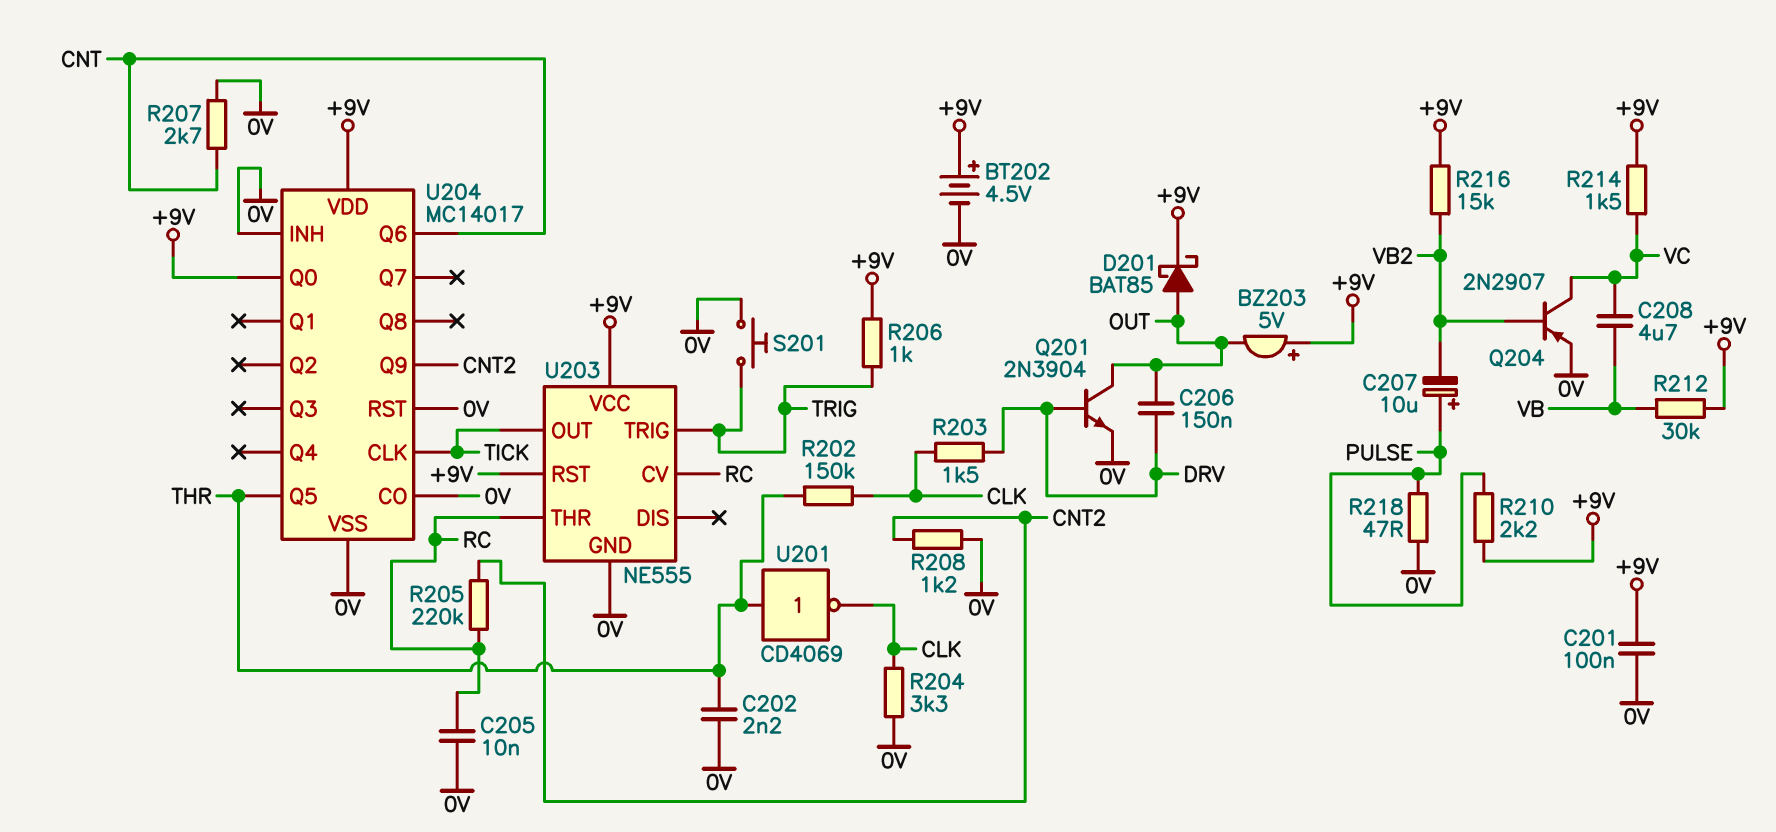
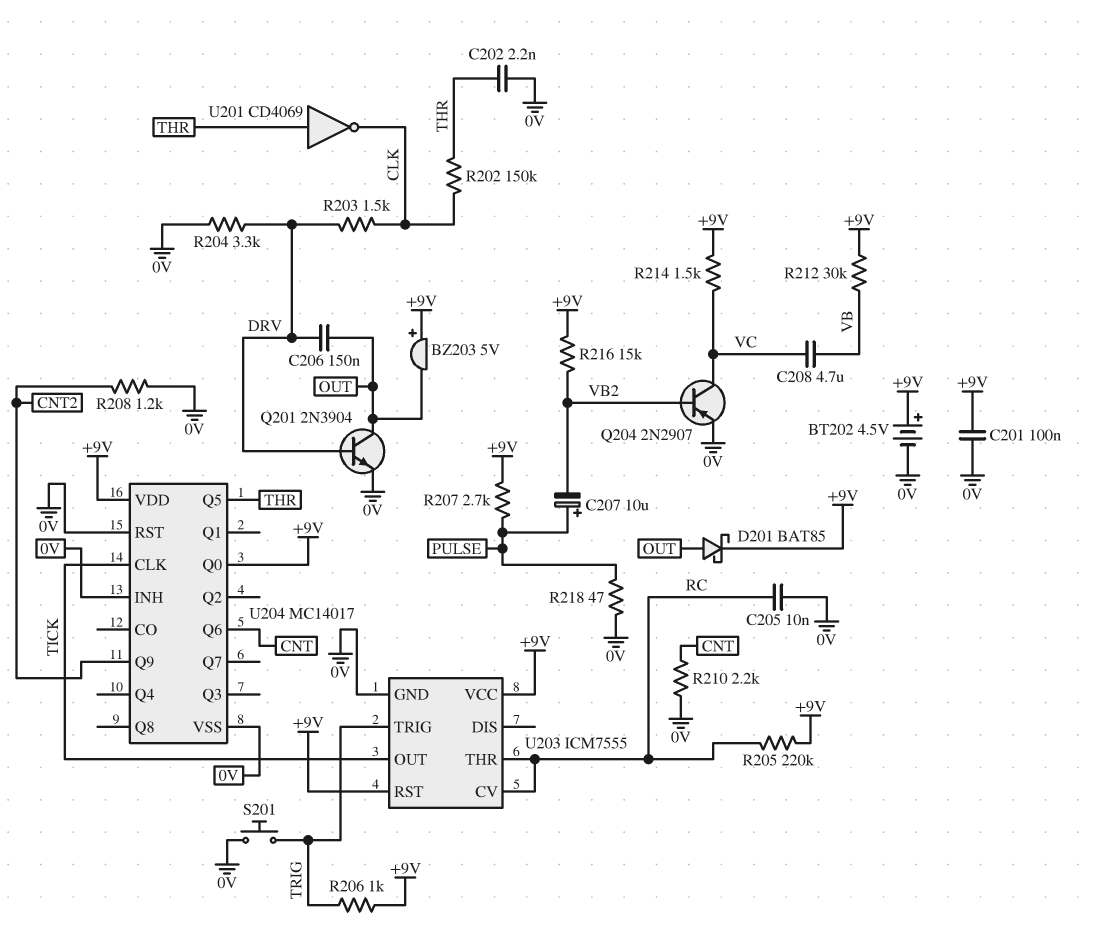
R204: 3.3k (0V, CLK) -> 3.3k (0V, DRV)
R205: 220k (CNT2, RC) -> 220k (+9V, RC)
R207: 2.7k (0V, CNT) -> 2.7k (+9V, PULSE)
R210: 2.2k (+9V, PULSE) -> 2.2k (0V, CNT)
U203: NE555 -> ICM7555
U204 pin CO: 0V -> none

